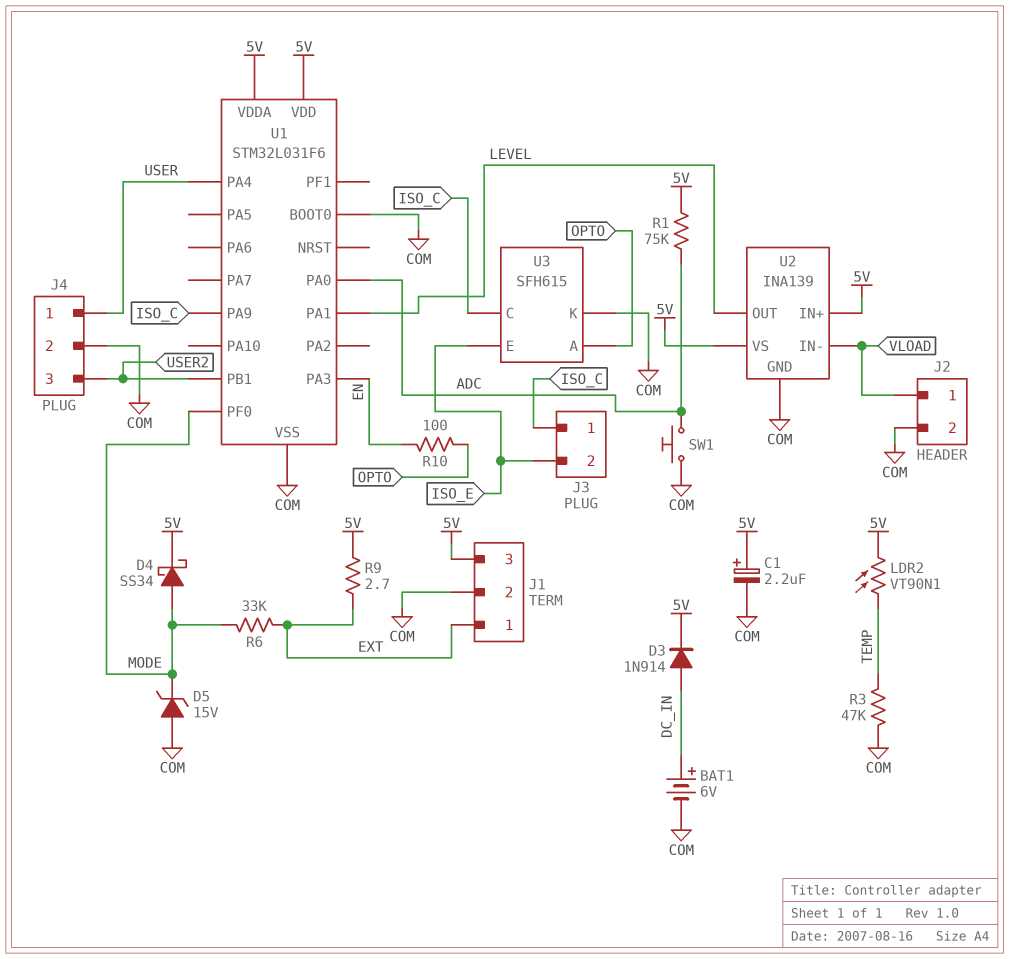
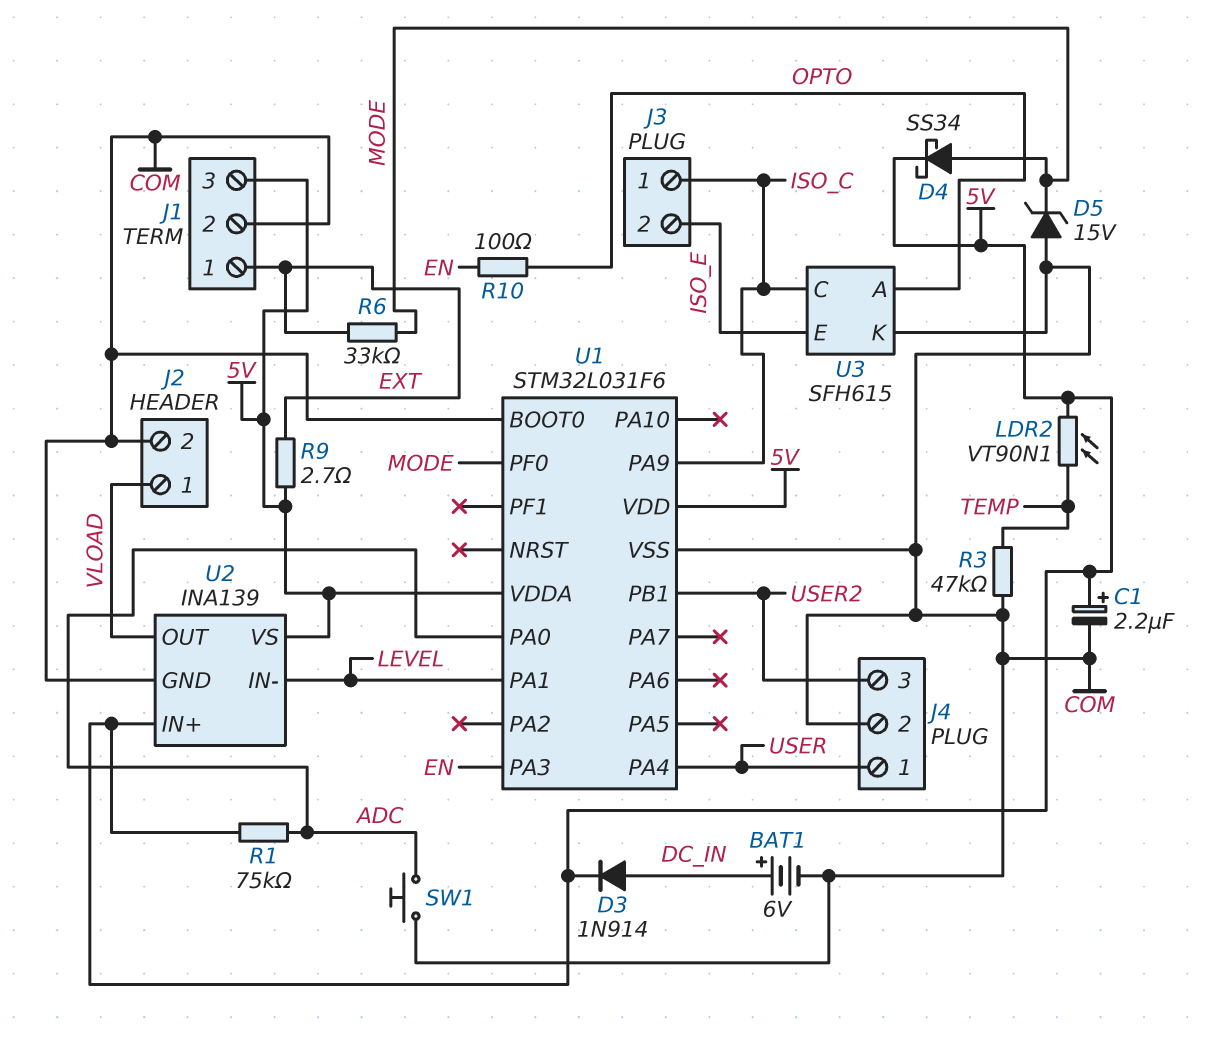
U2 pin IN-: VLOAD -> LEVEL
U2 pin OUT: LEVEL -> VLOAD

